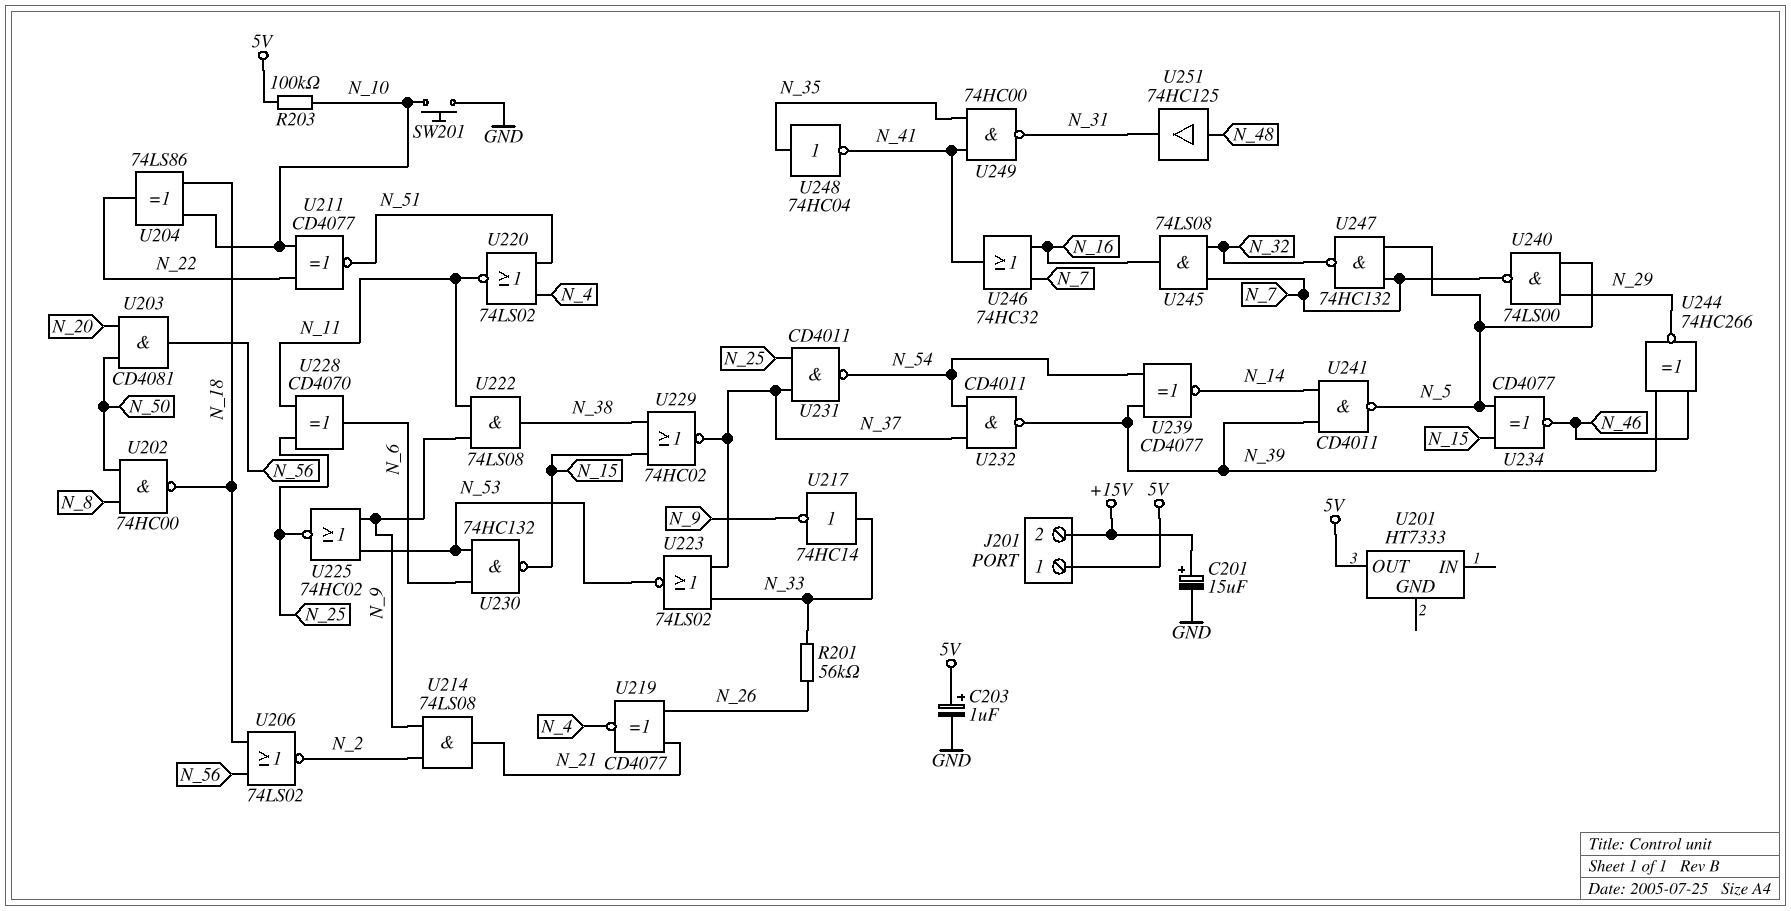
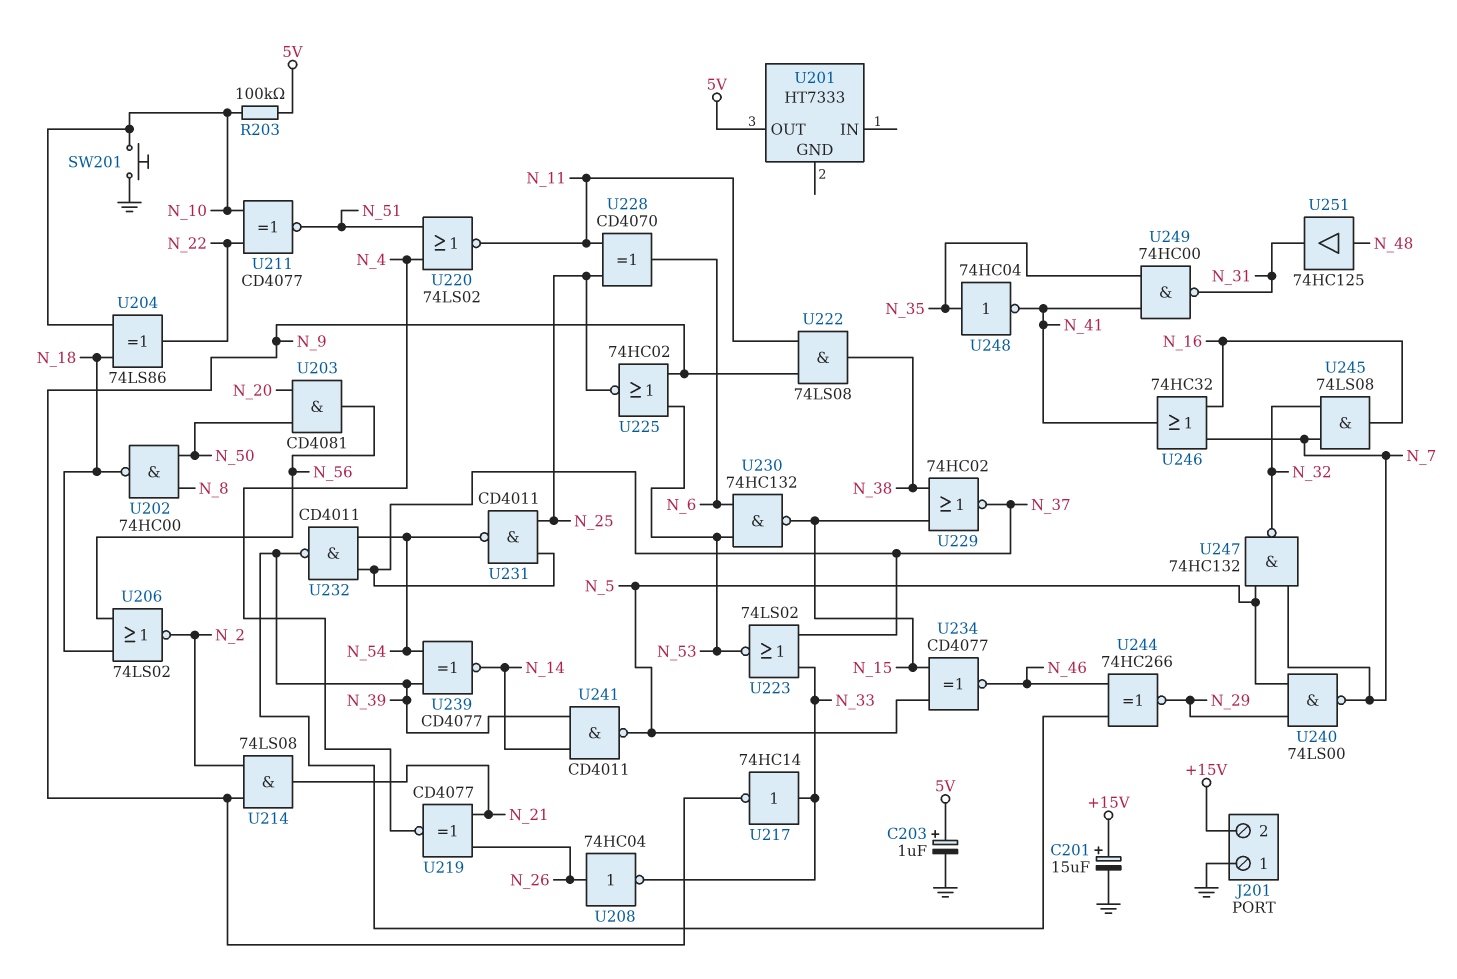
J201 pin 1: 5V -> GND
R201: 56k (N_26, N_33) -> none
U208: none -> NOT 74HC04 (in N_26, out N_33)

